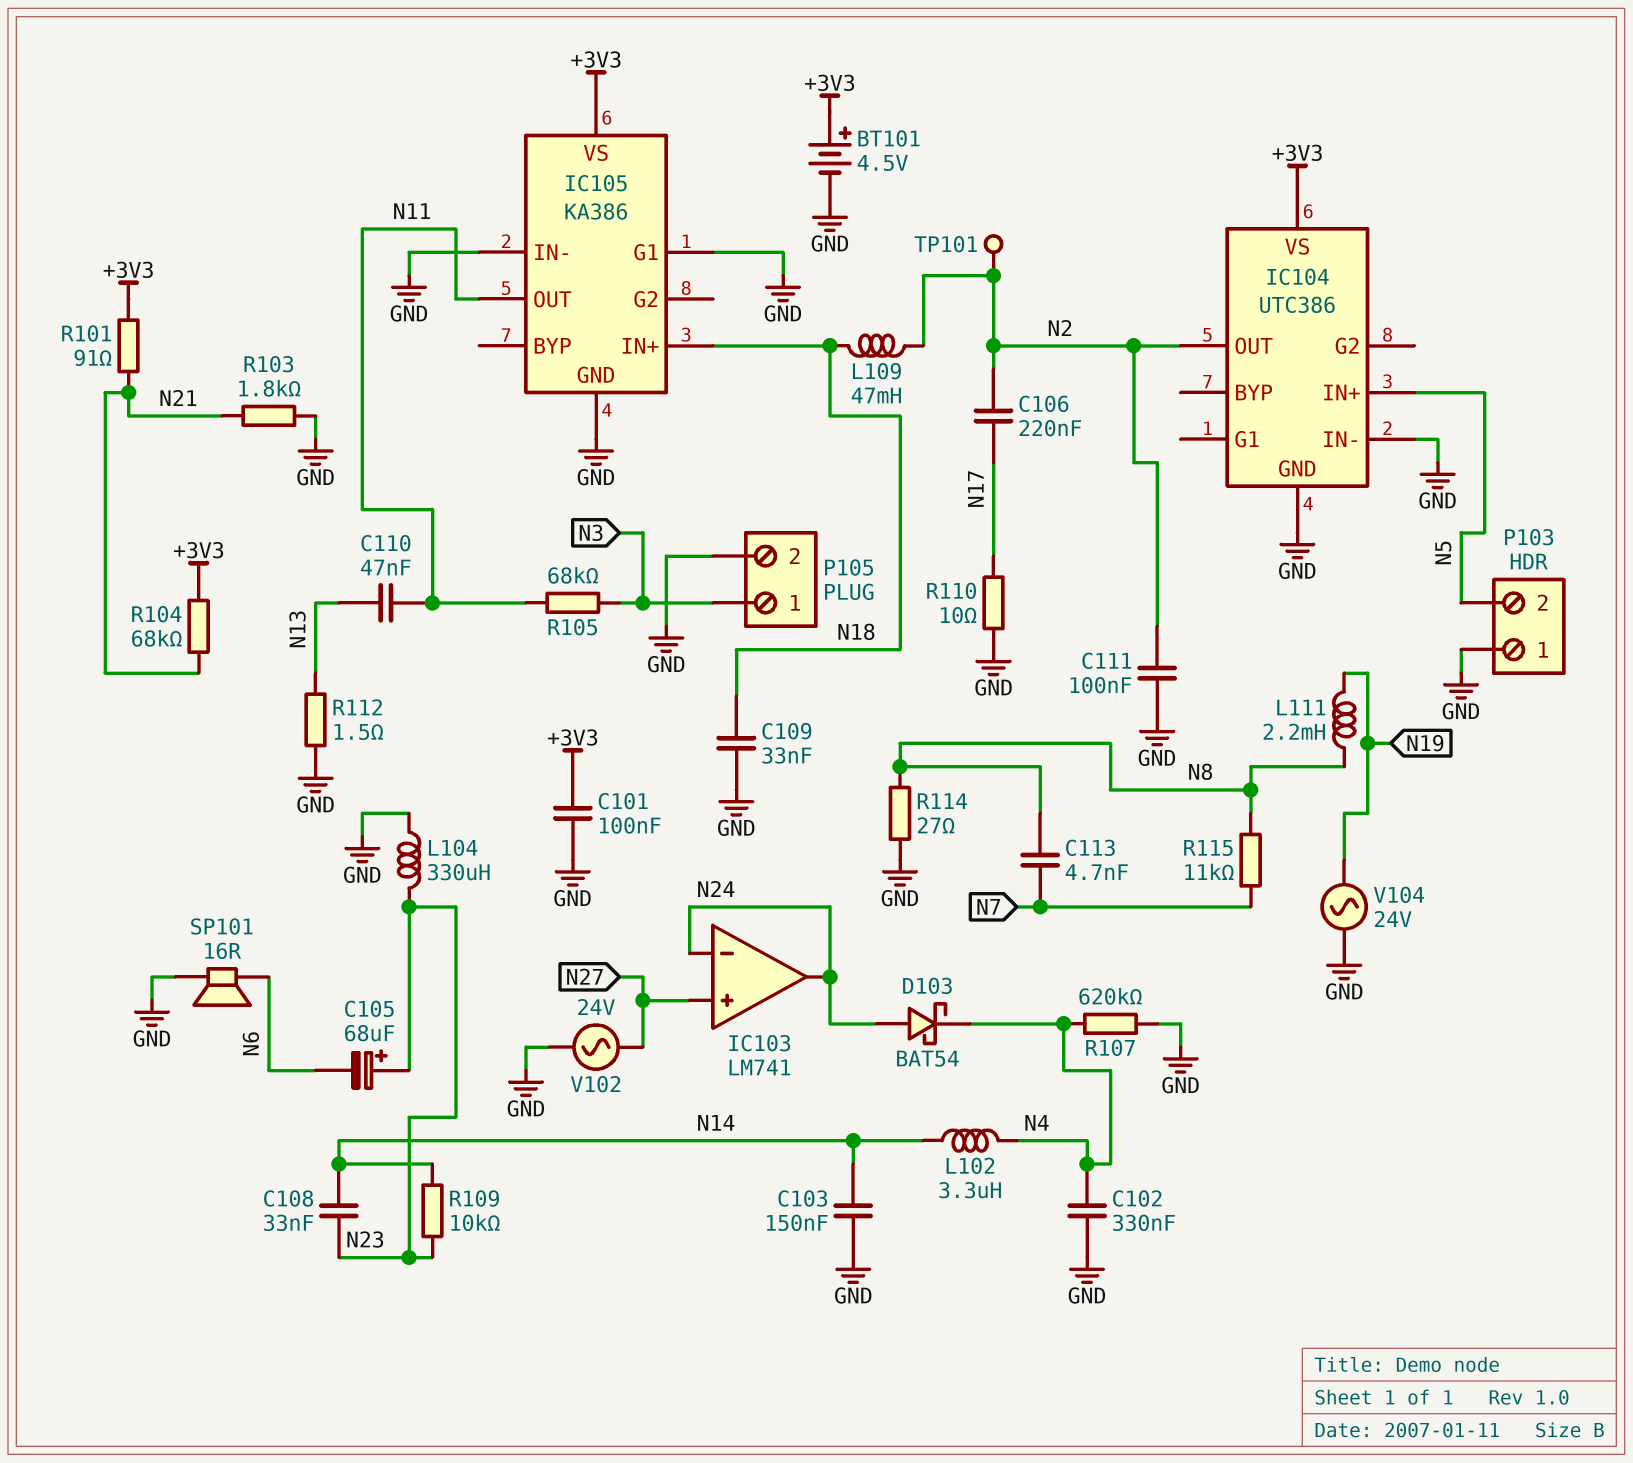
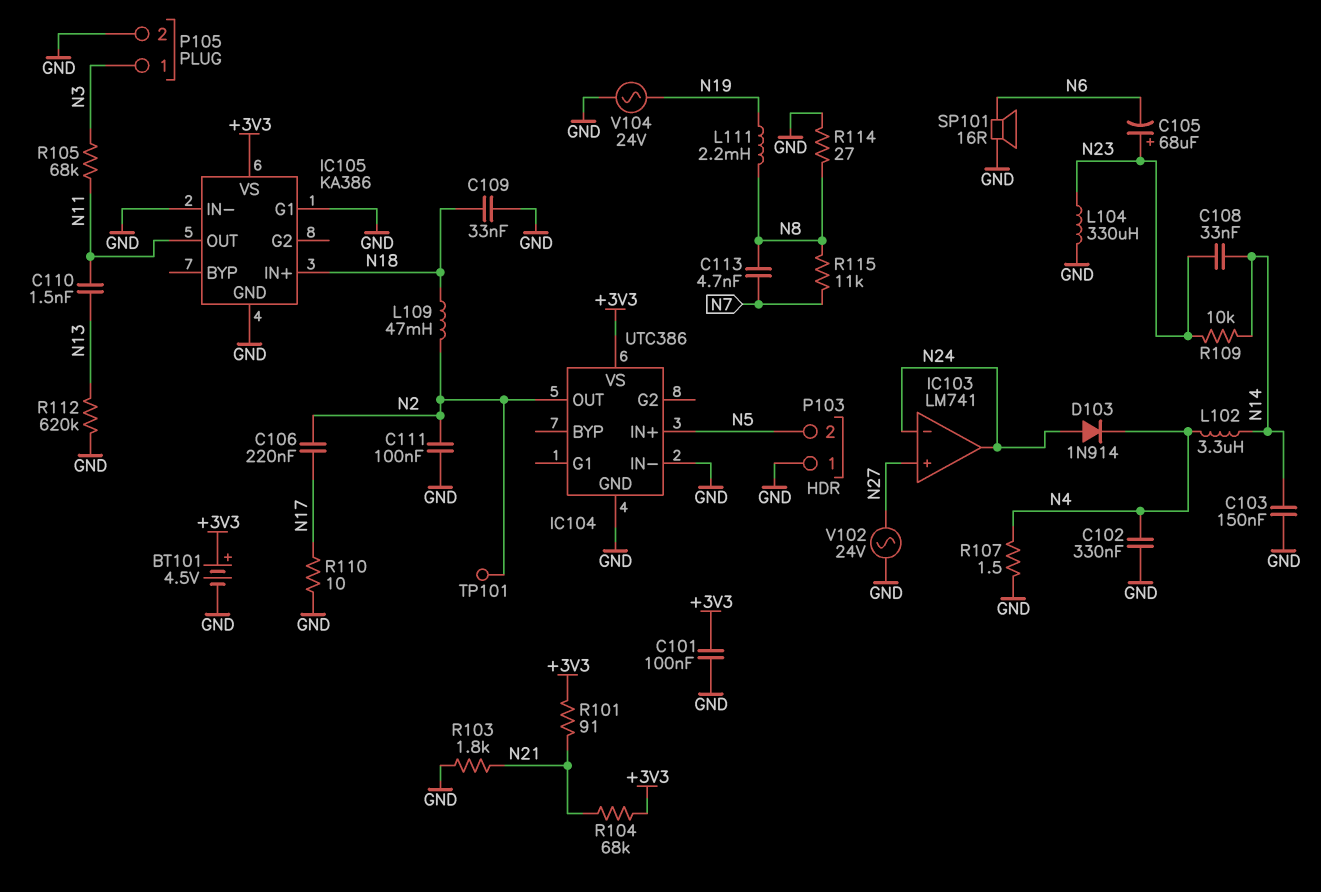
C110: 47nF (N11, N13) -> 1.5nF (N11, N13)
D103: schottky BAT54 (A N24, K N4) -> diode 1N914 (A N24, K N4)
R107: 620k (GND, N4) -> 1.5 (GND, N4)
R112: 1.5 (GND, N13) -> 620k (GND, N13)

